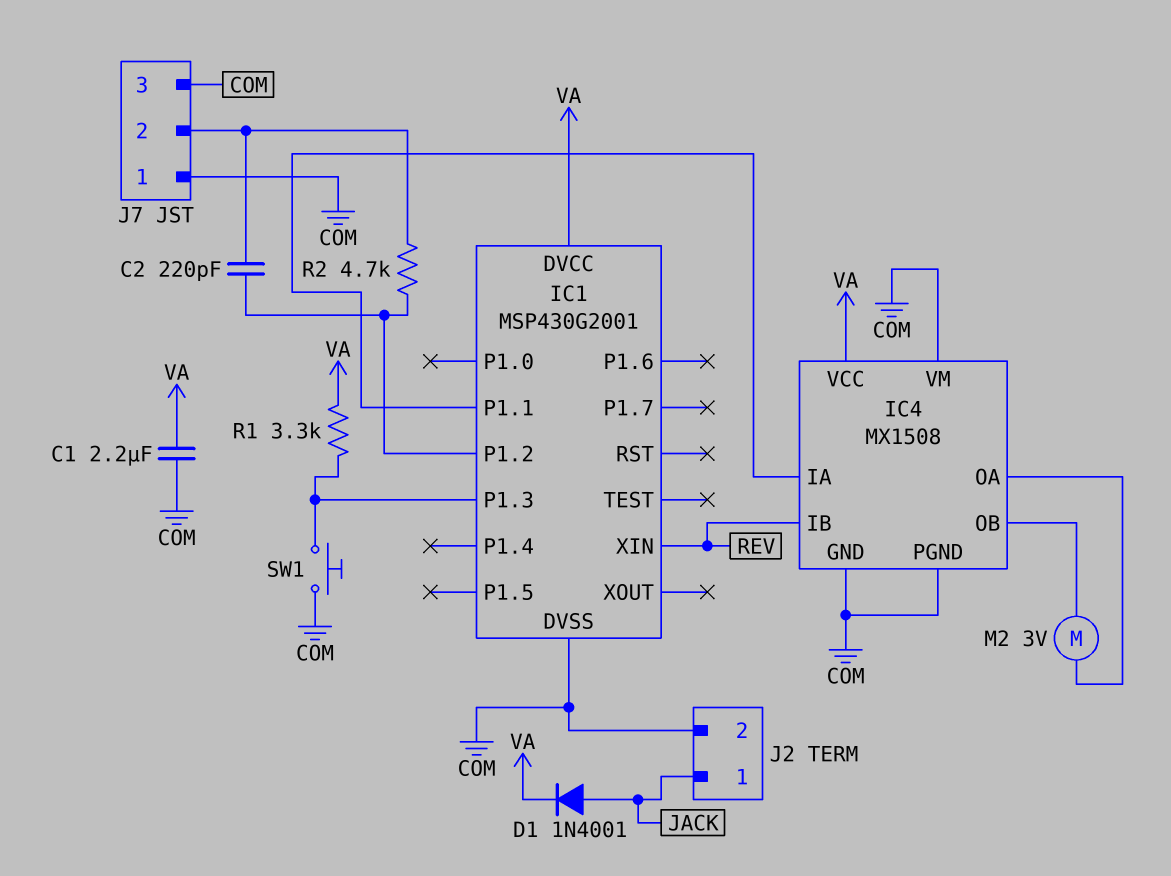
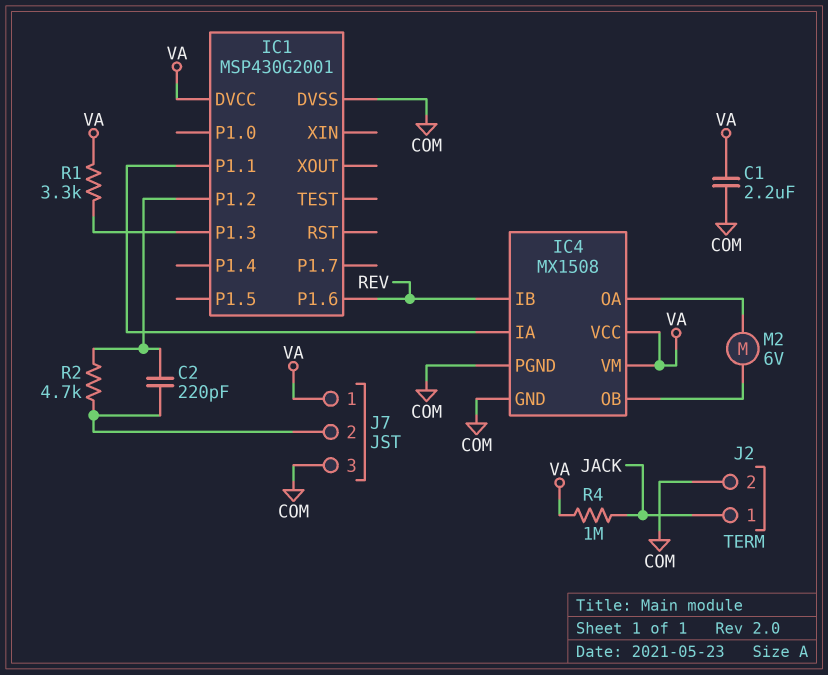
D1: diode 1N4001 (A JACK, K VA) -> none
IC1 pin P1.6: none -> REV
IC1 pin XIN: REV -> none
IC4 pin VM: COM -> VA
J7 pin 1: COM -> VA
M2: motor 3V (IC4/OA, IC4/OB) -> motor 6V (IC4/OA, IC4/OB)
R4: none -> 1M (JACK, VA)
SW1: button (COM, IC1/P1.3) -> none

